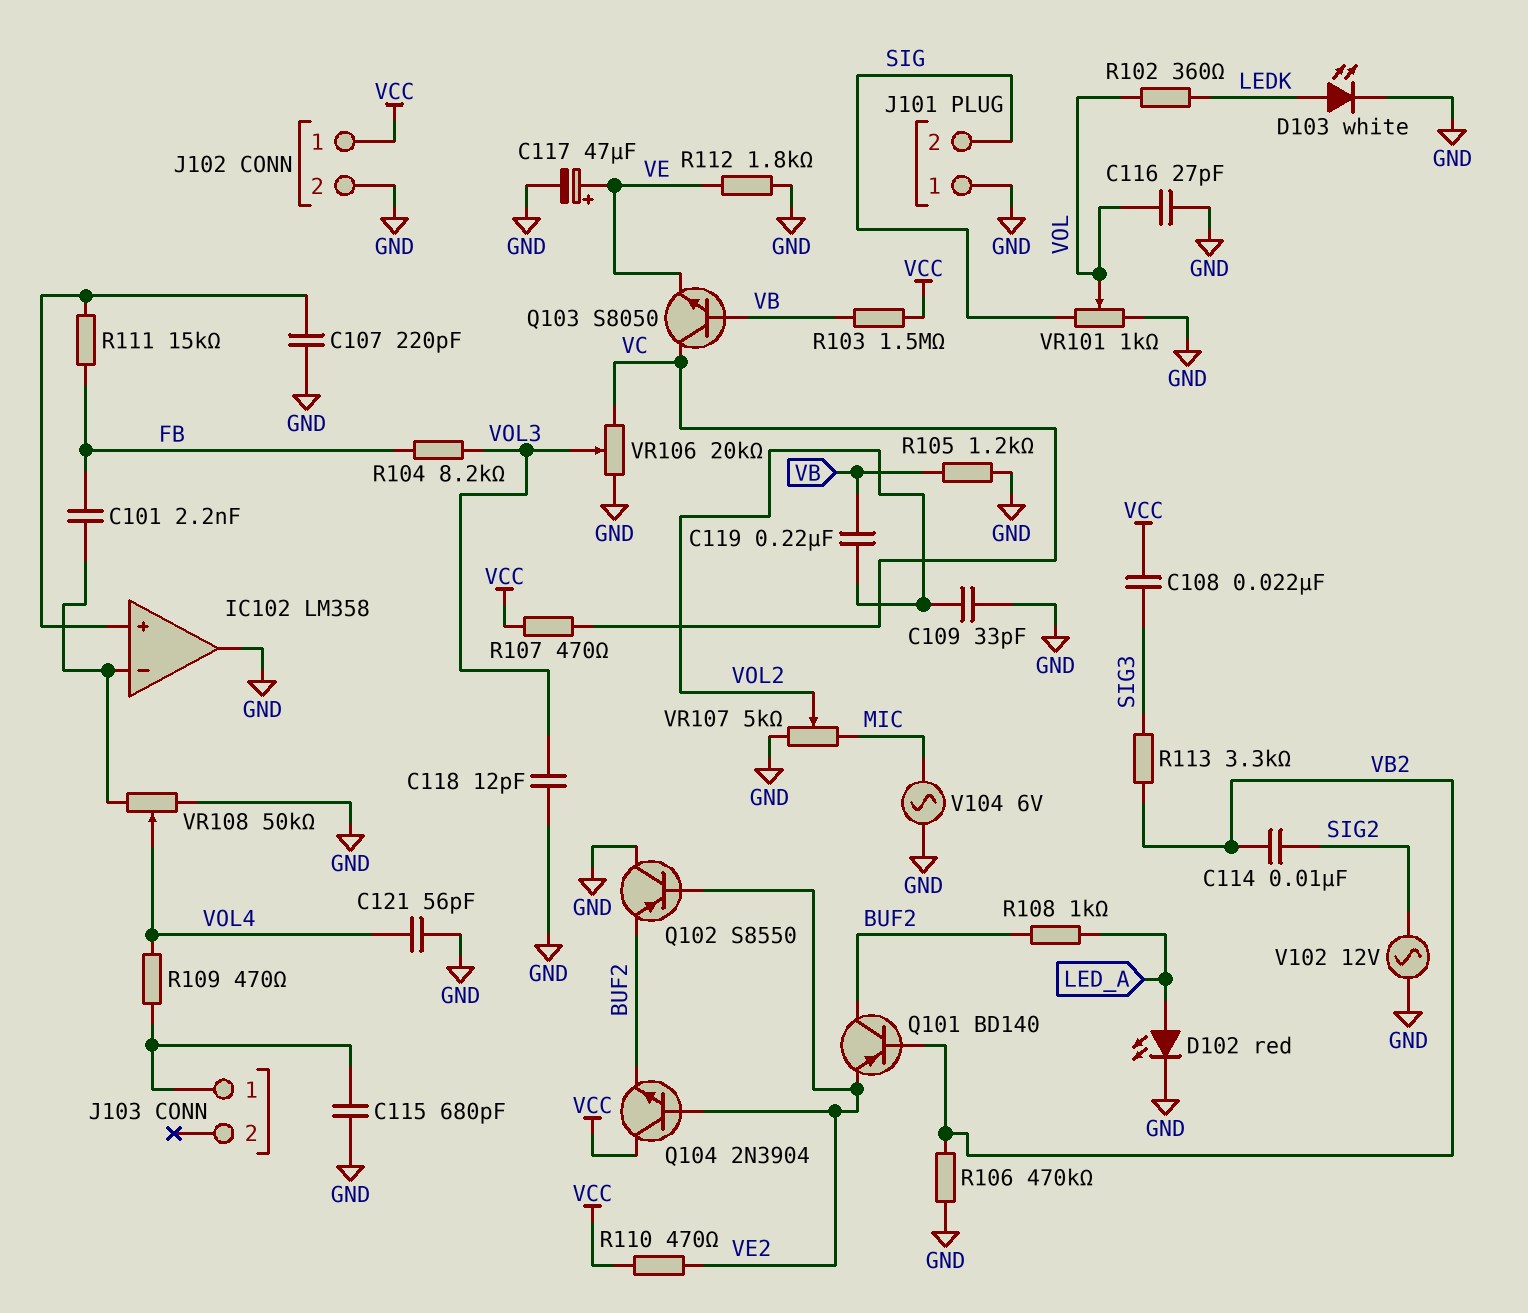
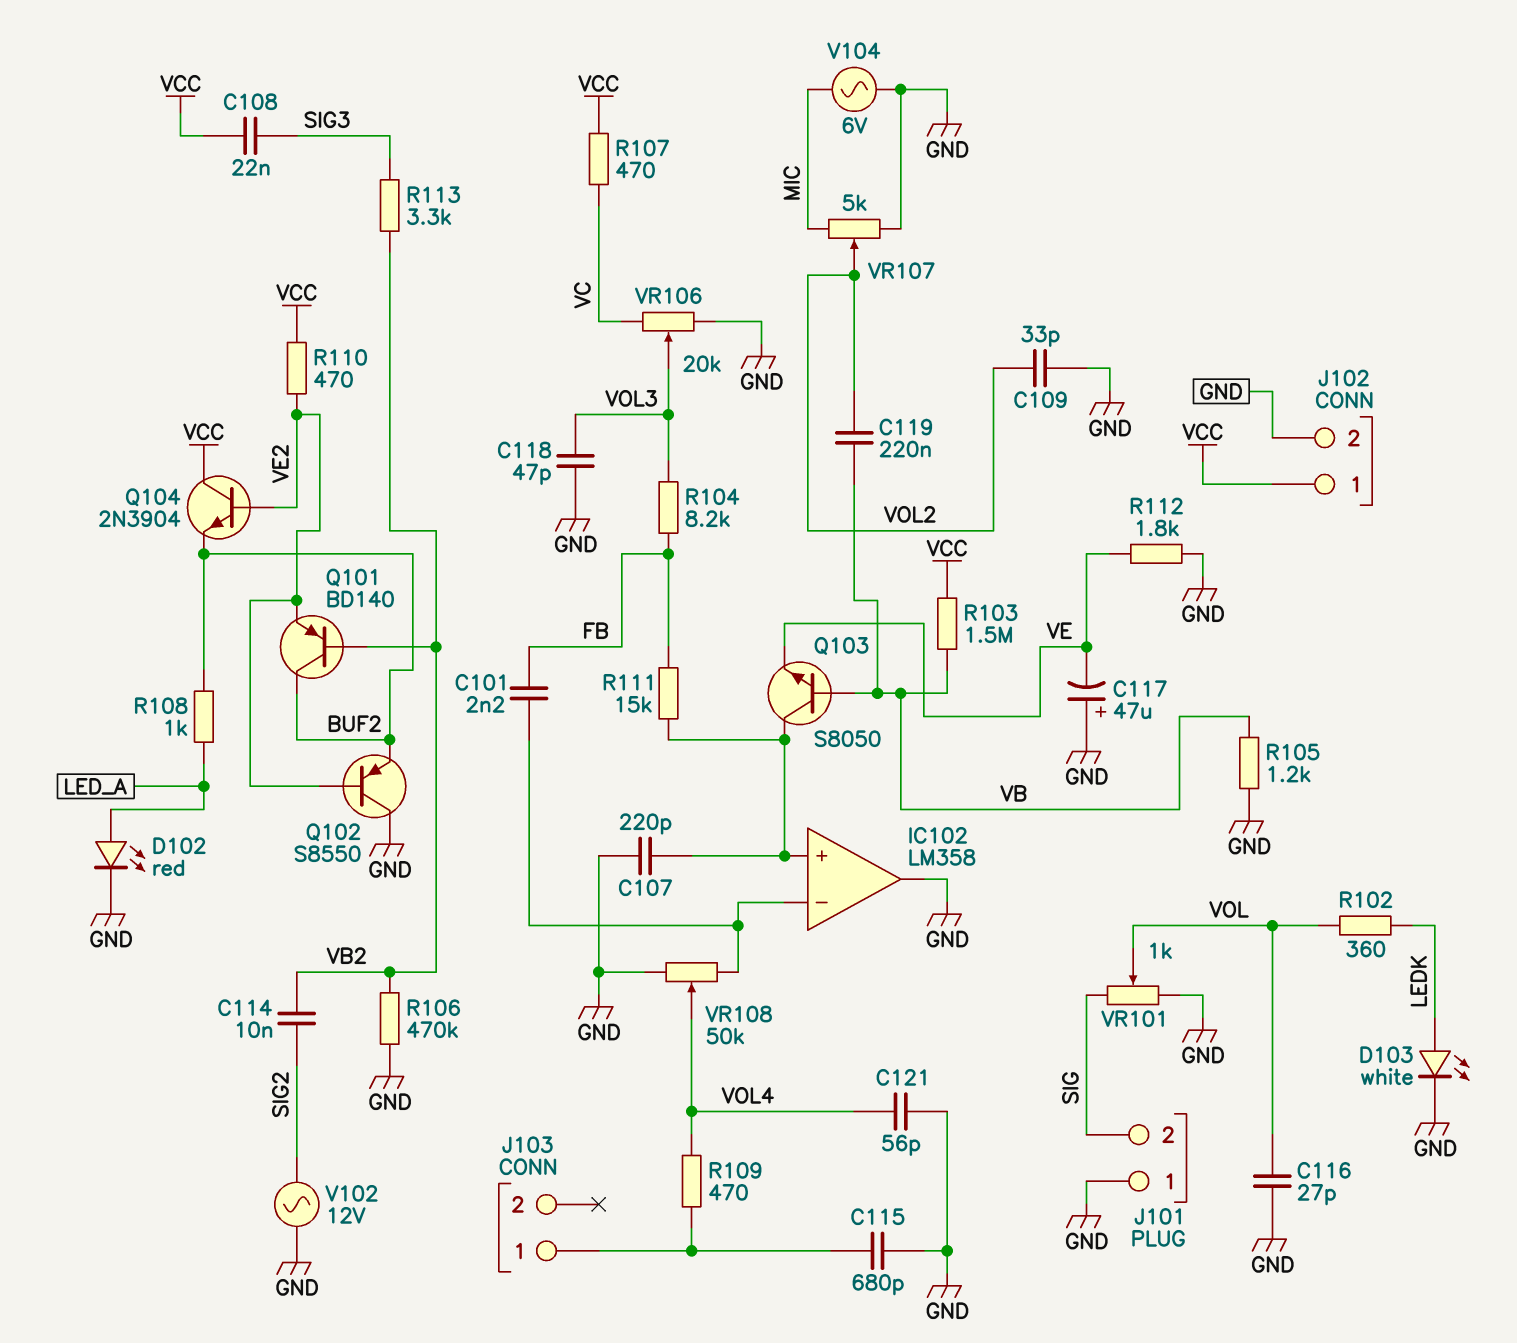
C117: 47uF (plus VE, minus GND) -> 47uF (plus GND, minus VE)
C118: 12pF (GND, VOL3) -> 47pF (GND, VOL3)
Q103: NPN S8050 (B VB, C VC, E VE) -> NPN S8050 (B VB, C IC102/in+, E VE)

